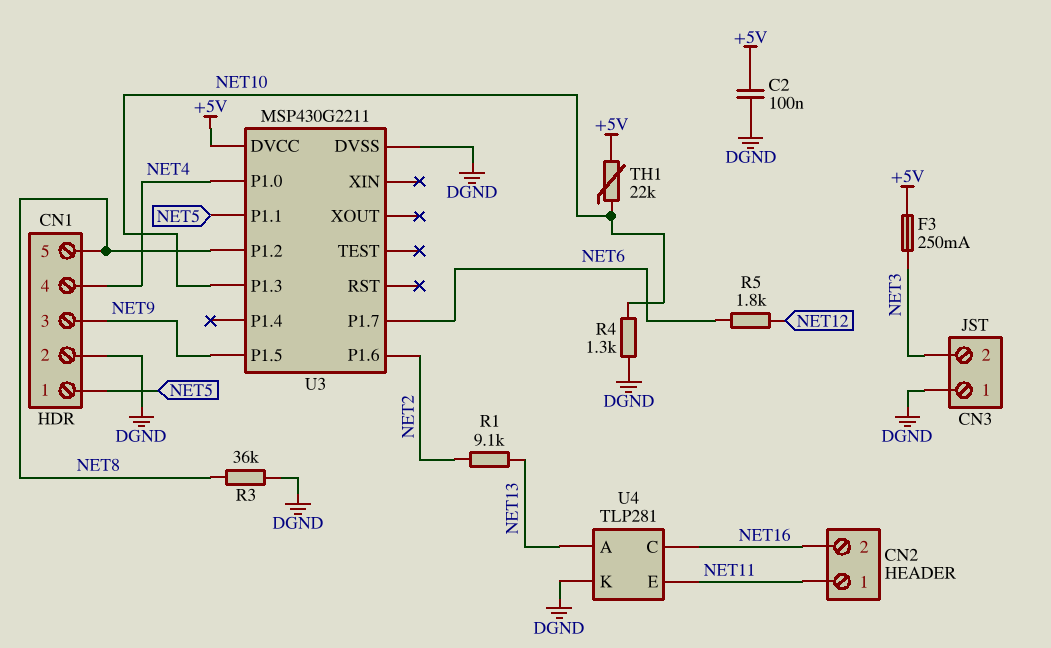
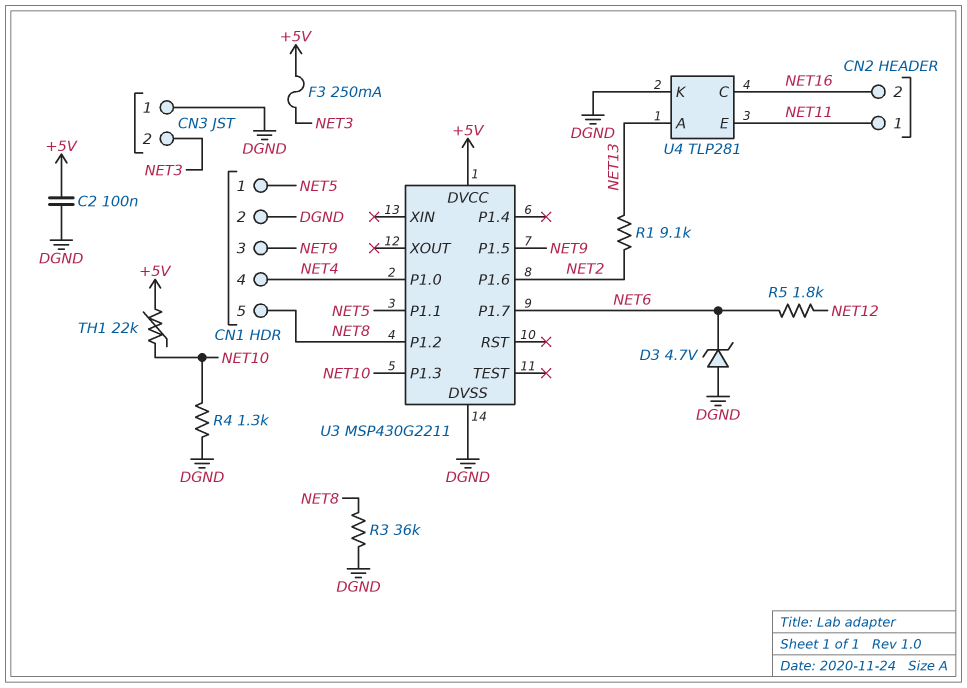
D3: none -> zener 4.7V (A DGND, K NET6)

